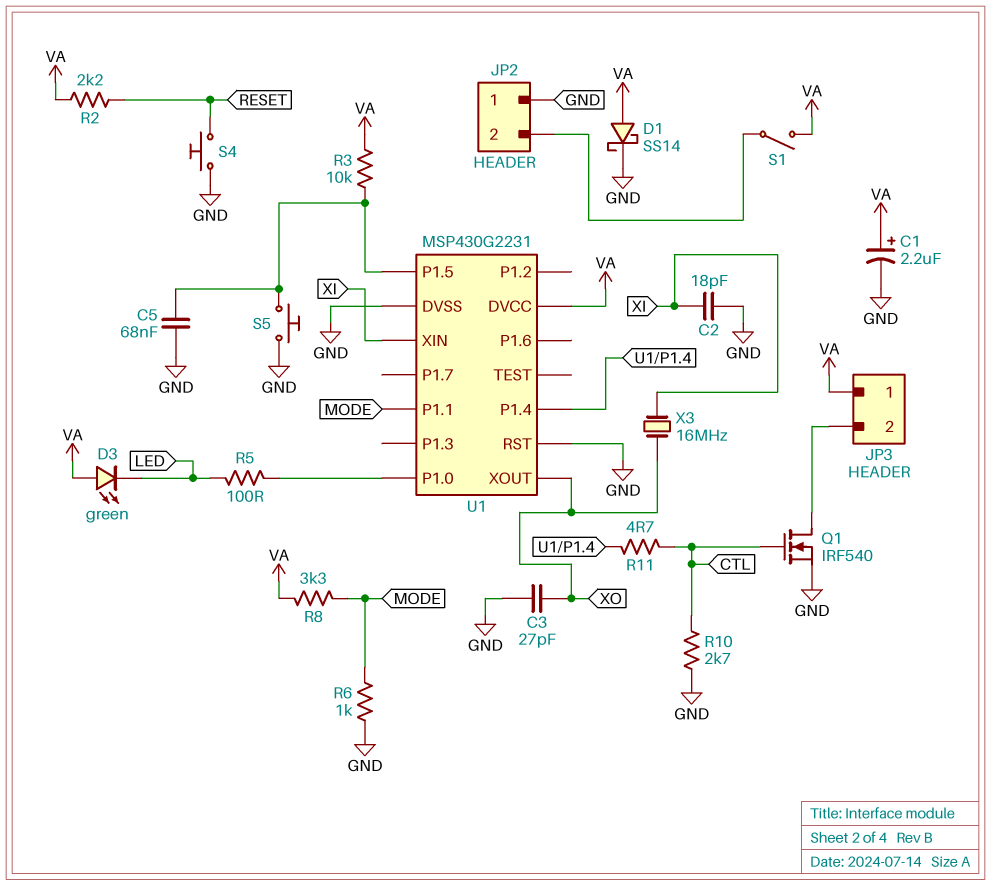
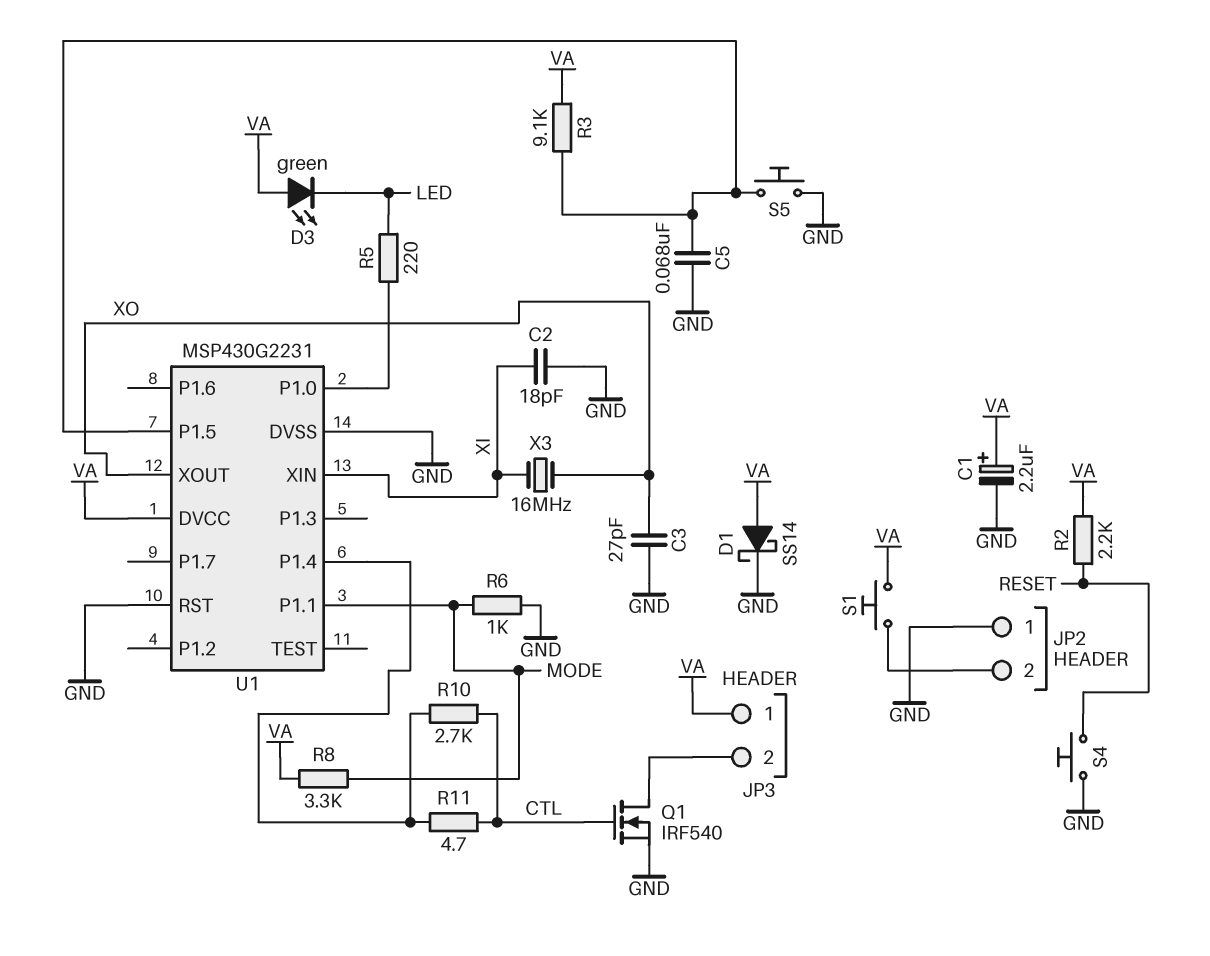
R3: 10k (U1/P1.5, VA) -> 9.1k (U1/P1.5, VA)
R5: 100 (LED, U1/P1.0) -> 220 (LED, U1/P1.0)
R10: 2.7k (CTL, GND) -> 2.7k (CTL, U1/P1.4)
S1: switch (JP2/2, VA) -> button (JP2/2, VA)

